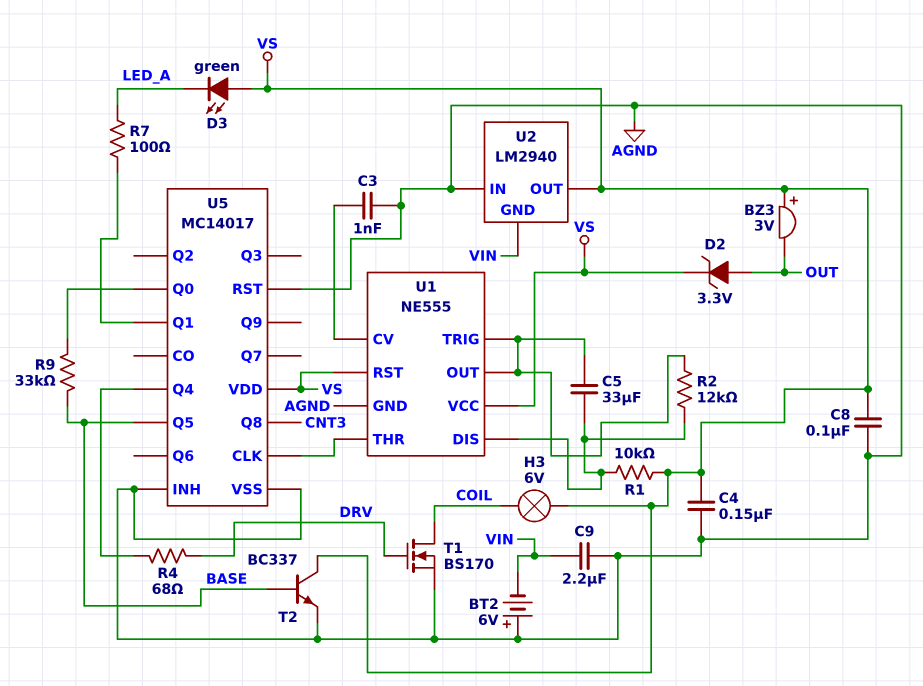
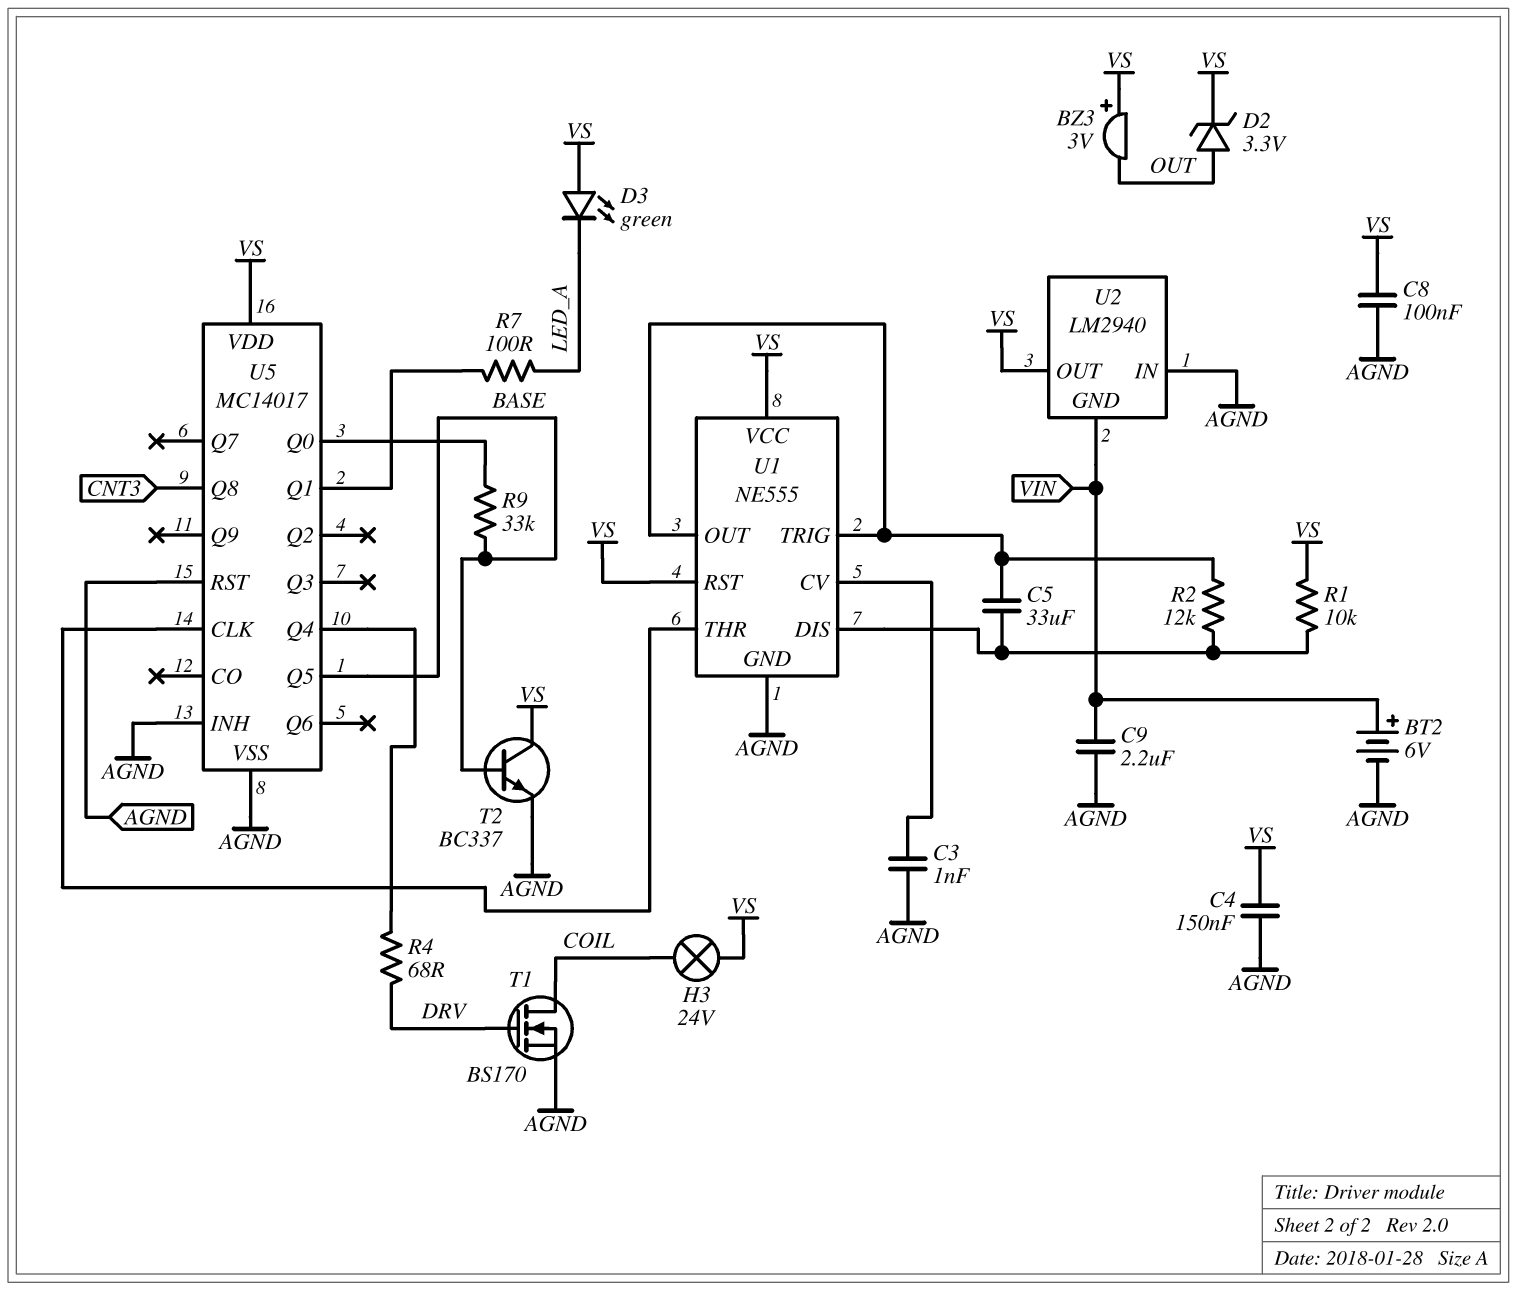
BT2: 6V (plus AGND, minus VIN) -> 6V (plus VIN, minus AGND)
H3: lamp 6V (COIL, VS) -> lamp 24V (COIL, VS)

